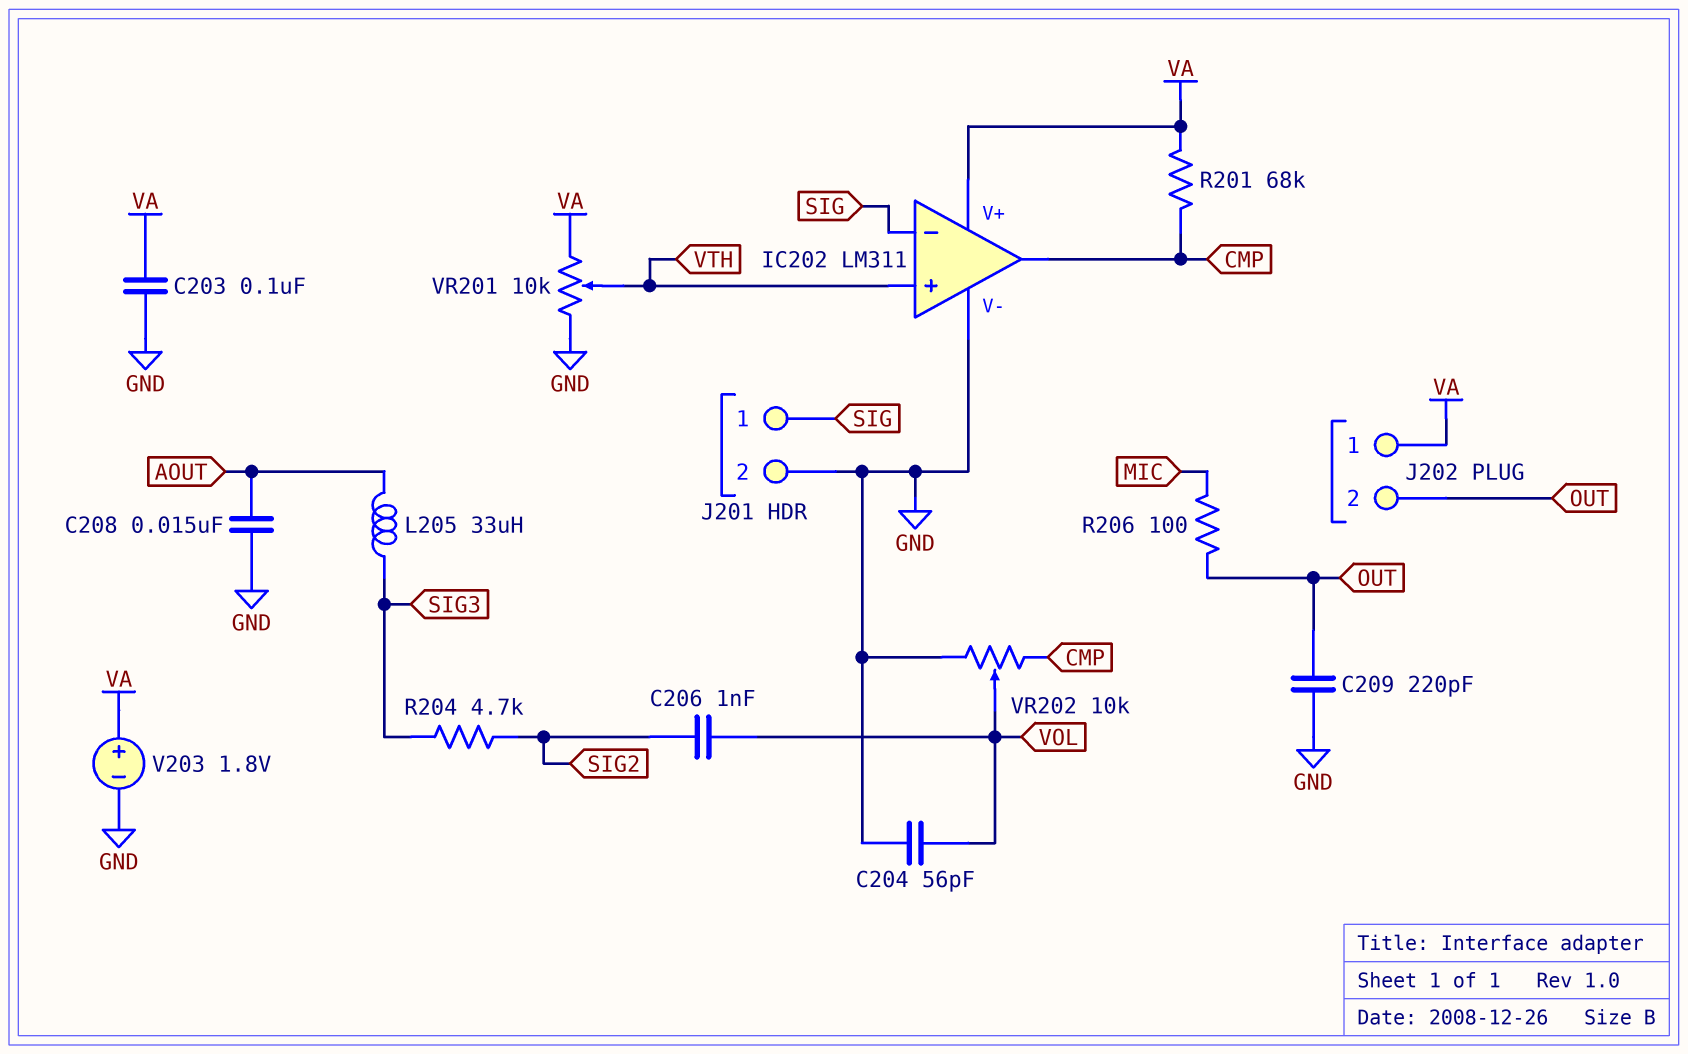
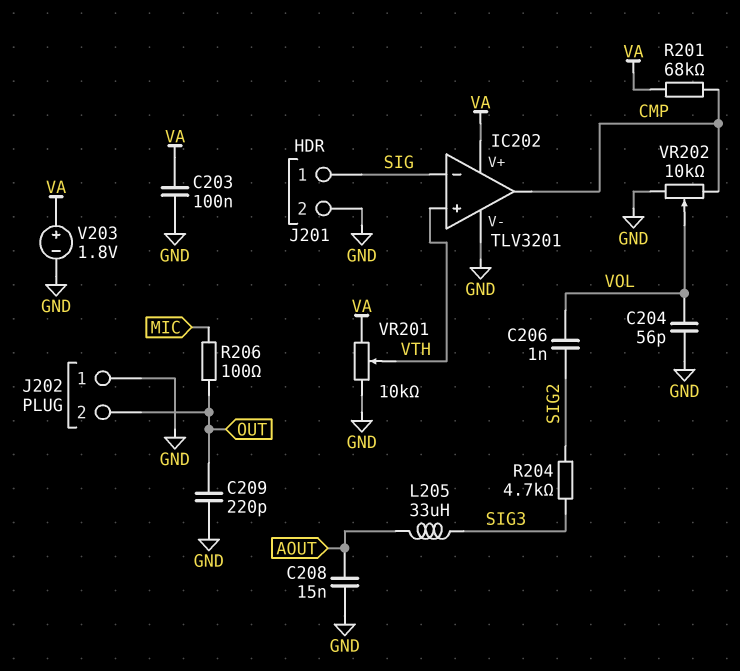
IC202: LM311 -> TLV3201
J202 pin 1: VA -> GND

